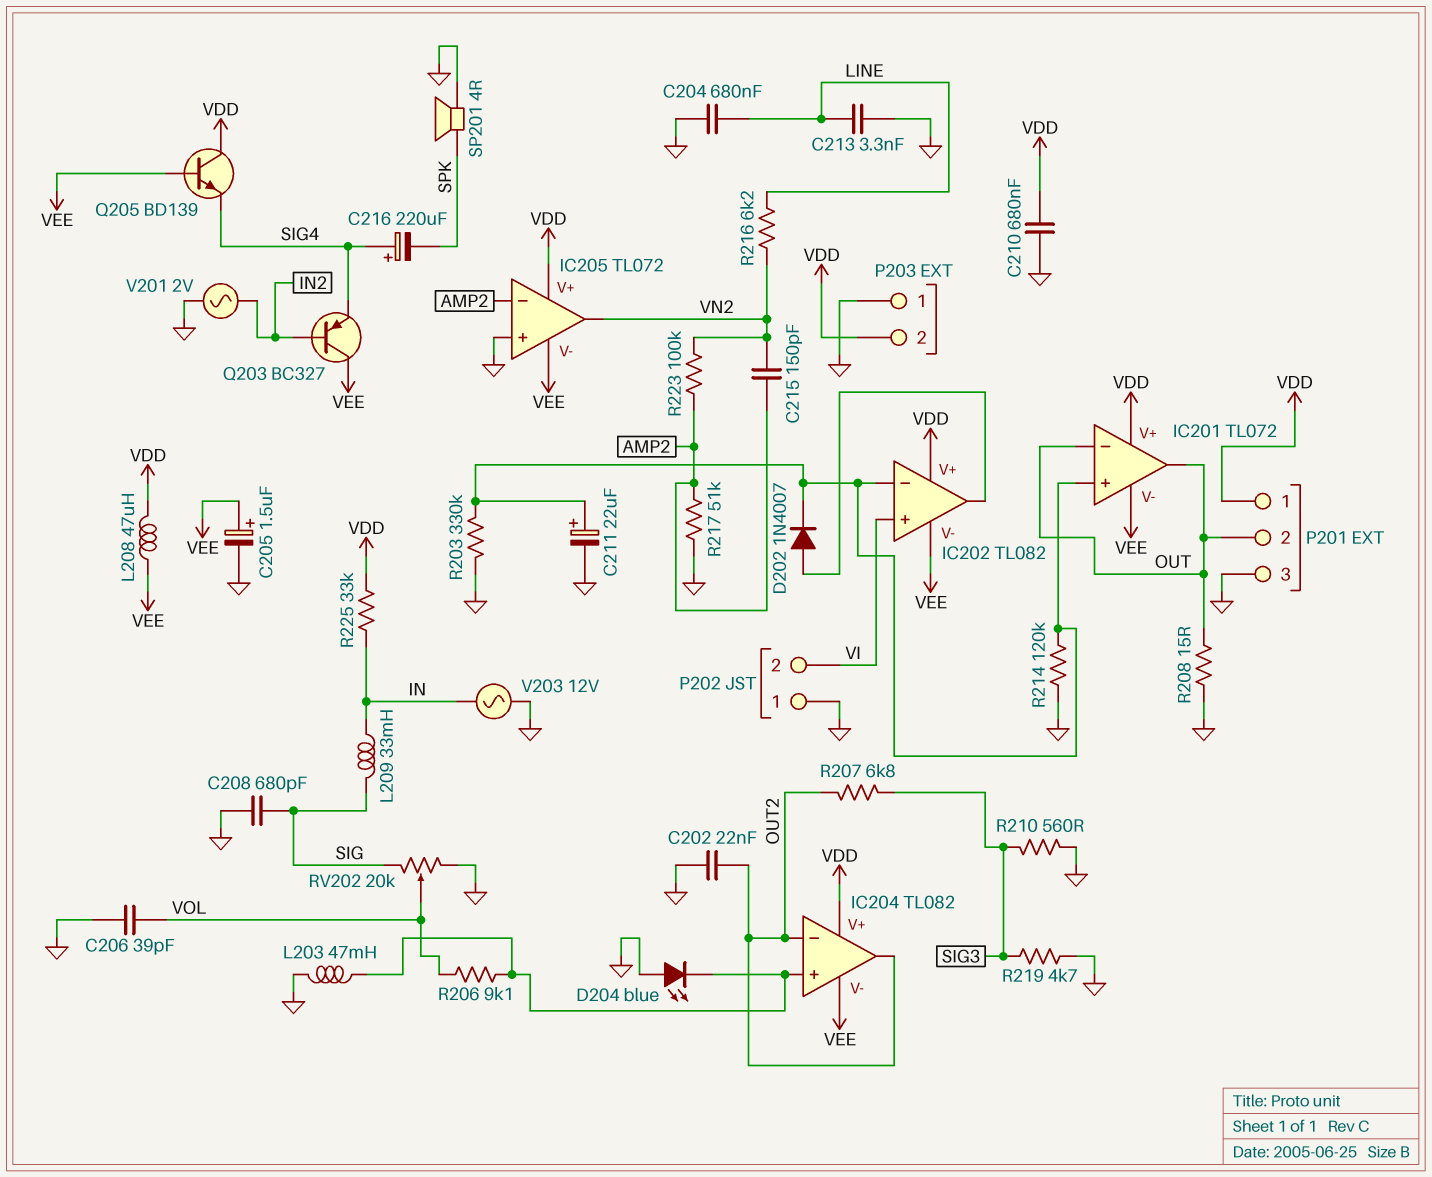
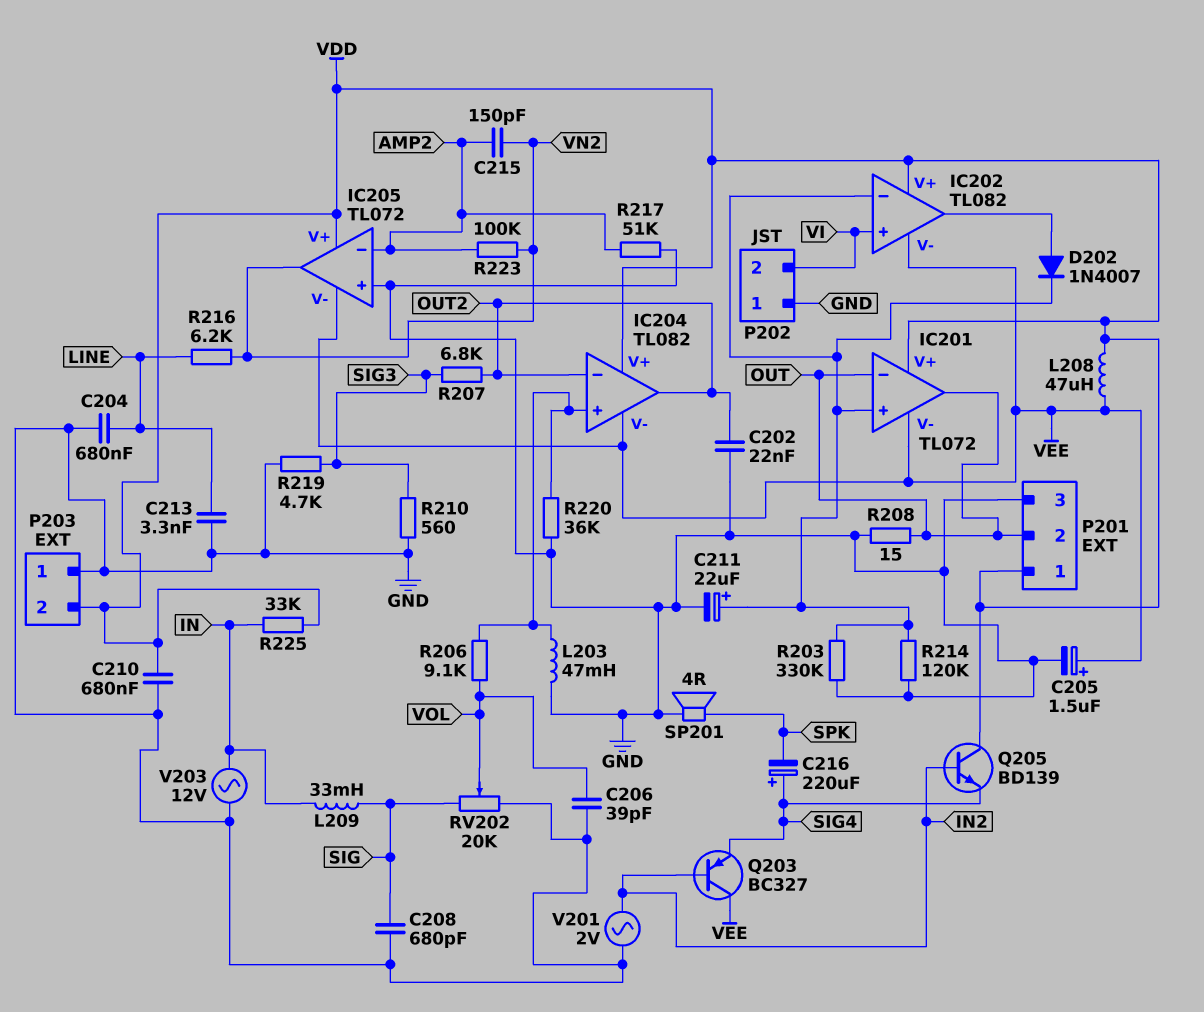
D204: LED blue (A GND, K IC204/in+) -> none
Q205: NPN BD139 (B VEE, C VDD, E SIG4) -> NPN BD139 (B IN2, C VDD, E SIG4)
R220: none -> 36k (GND, IC204/in+)

